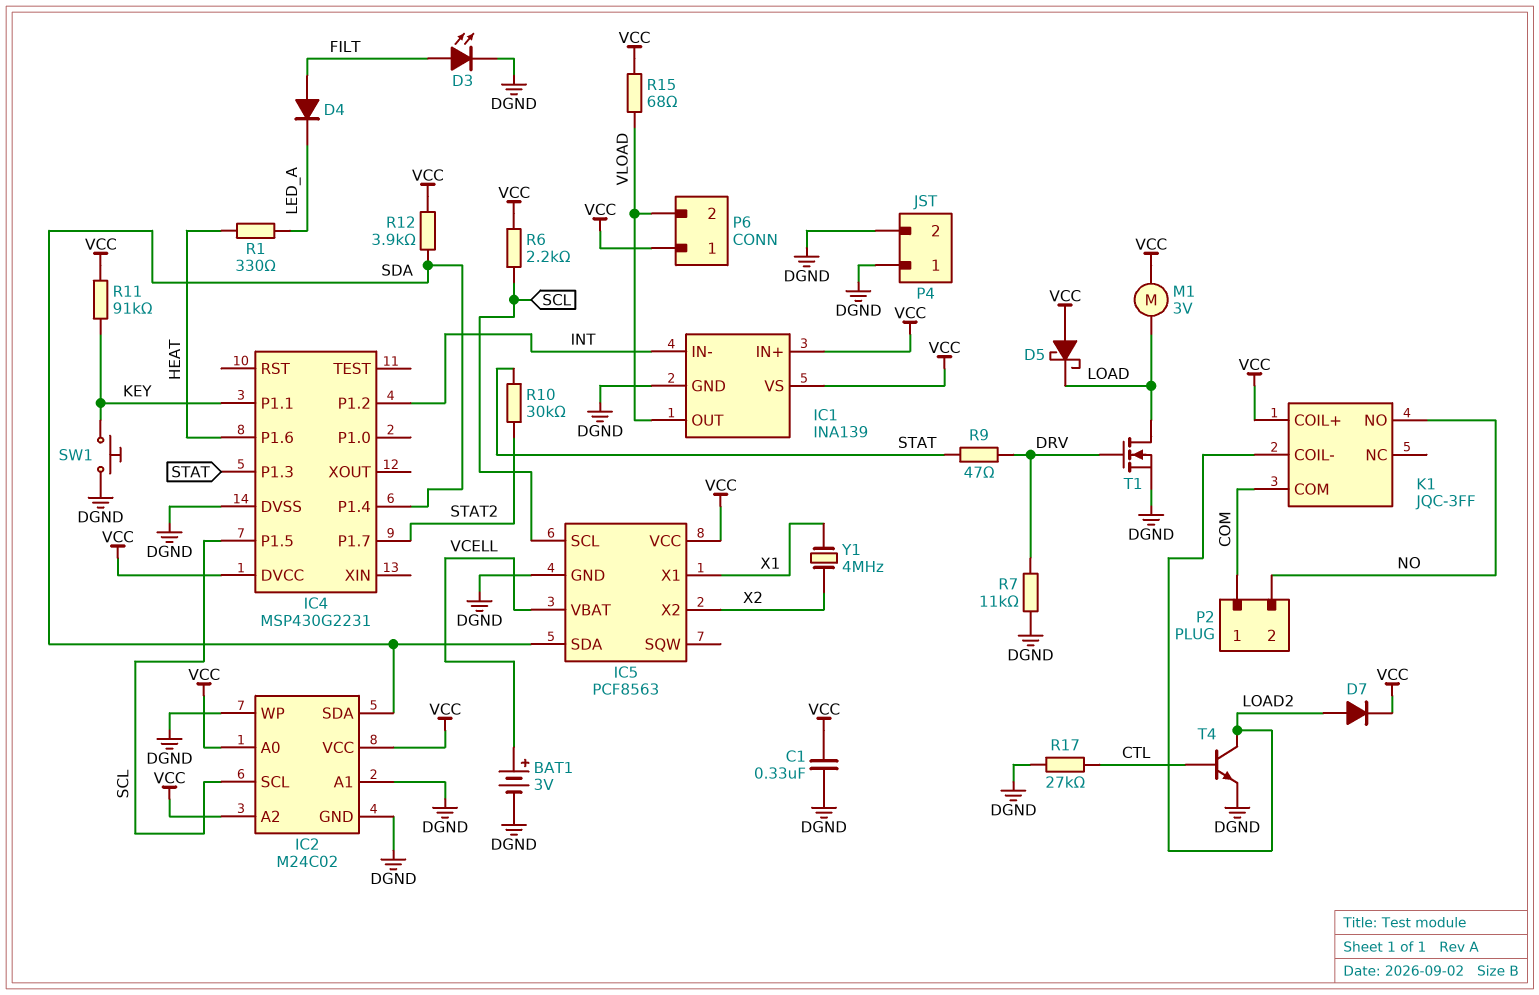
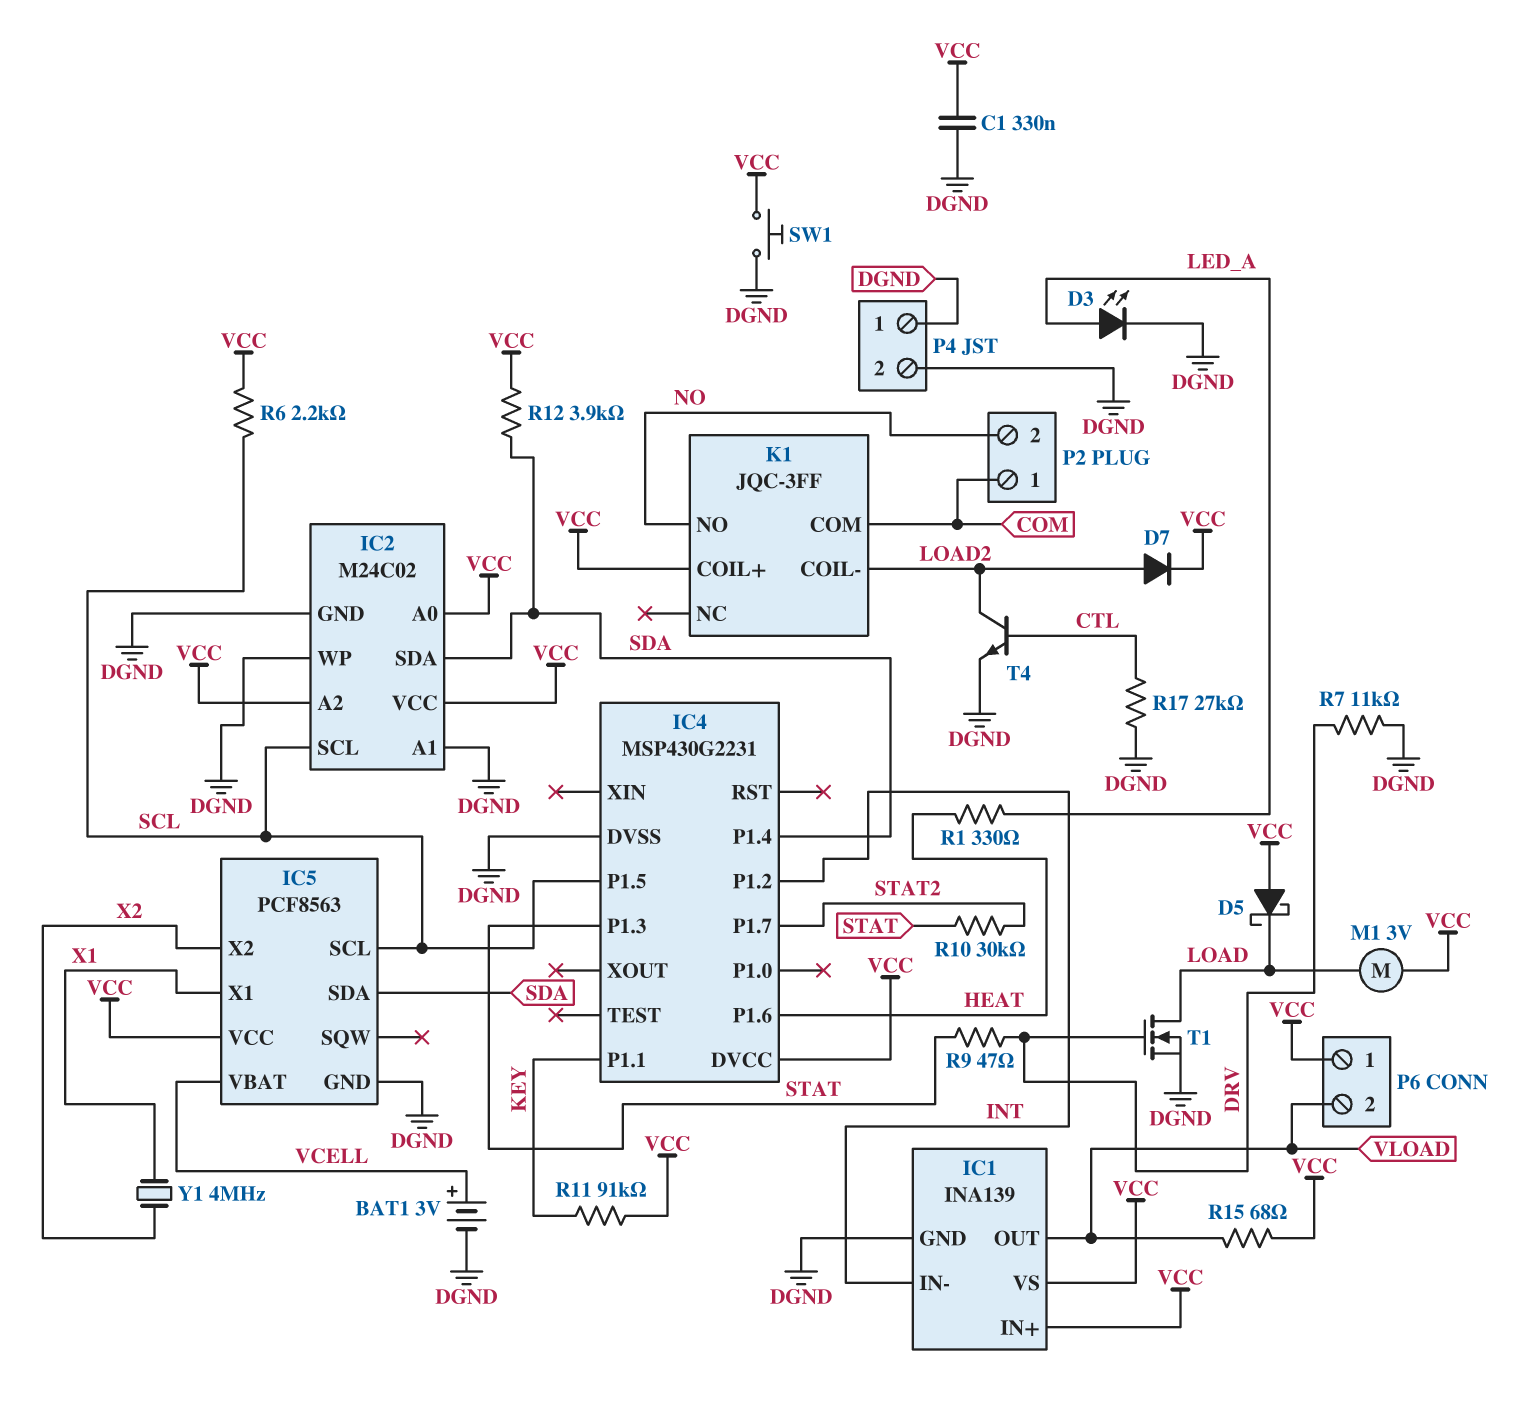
D3: LED (A FILT, K DGND) -> LED (A LED_A, K DGND)
D4: diode (A FILT, K LED_A) -> none
SW1: button (DGND, KEY) -> button (DGND, VCC)

